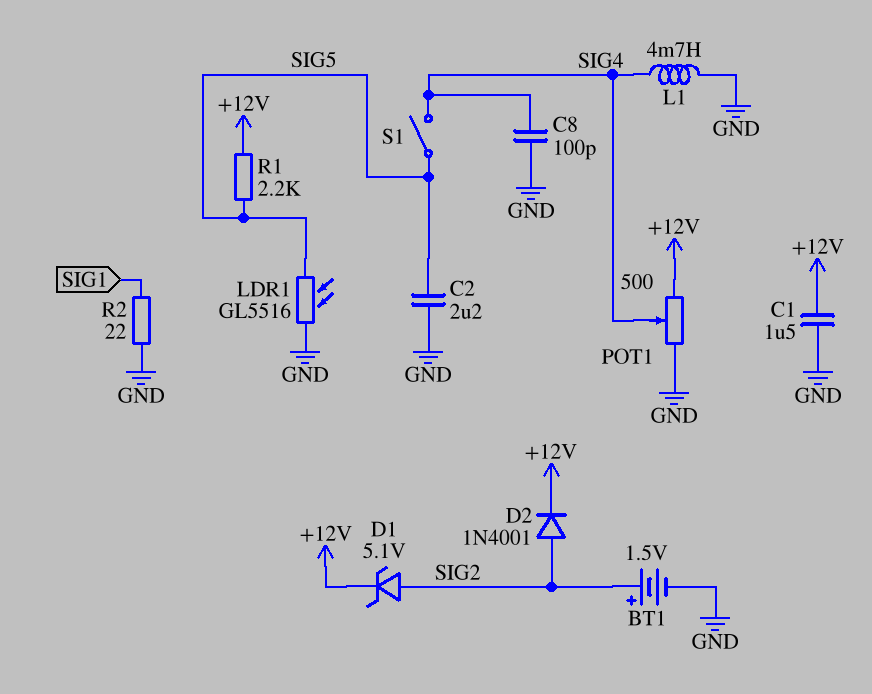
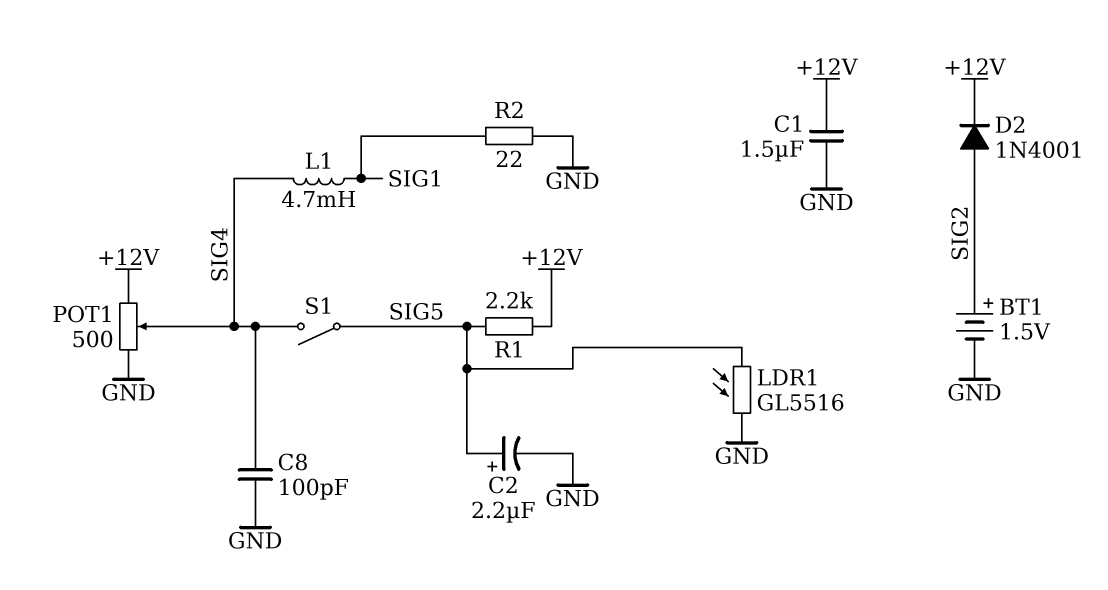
C2: 2.2uF (GND, SIG5) -> 2.2uF (plus SIG5, minus GND)
D1: zener 5.1V (A SIG2, K +12V) -> none
L1: 4.7mH (GND, SIG4) -> 4.7mH (SIG1, SIG4)

